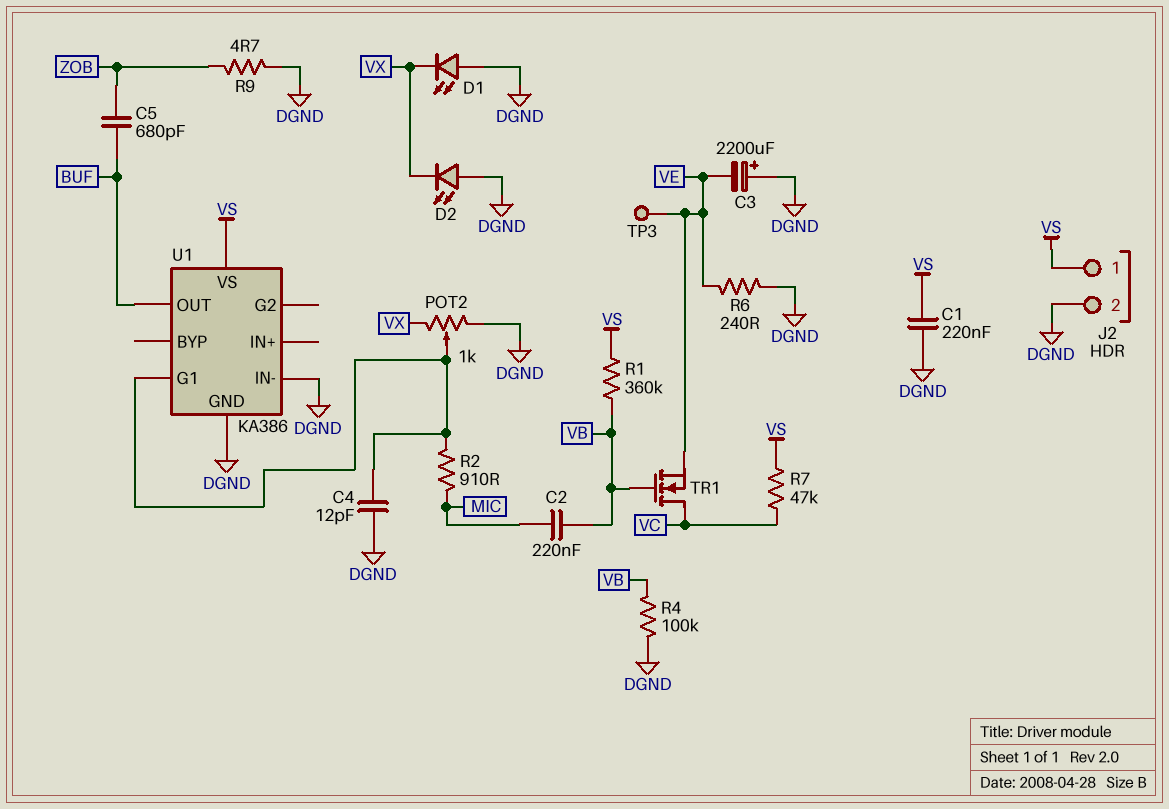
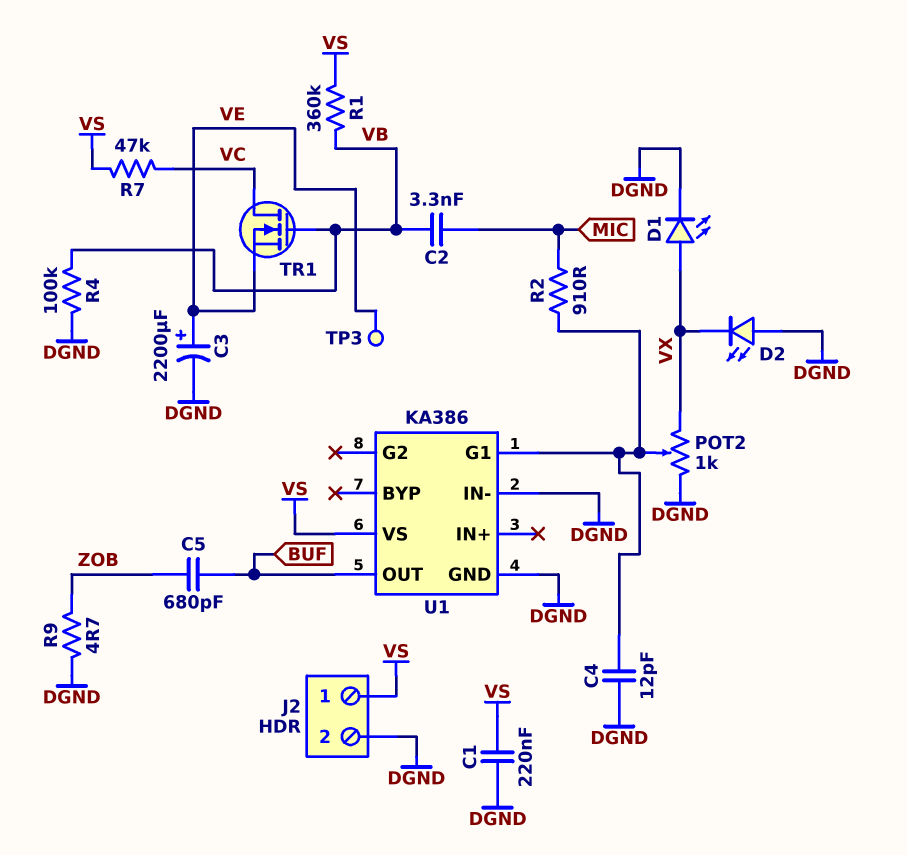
C2: 220nF (MIC, VB) -> 3.3nF (MIC, VB)
C3: 2200uF (plus DGND, minus VE) -> 2200uF (plus VE, minus DGND)
D1: LED (A DGND, K VX) -> LED (A VX, K DGND)
R6: 240 (DGND, VE) -> none

